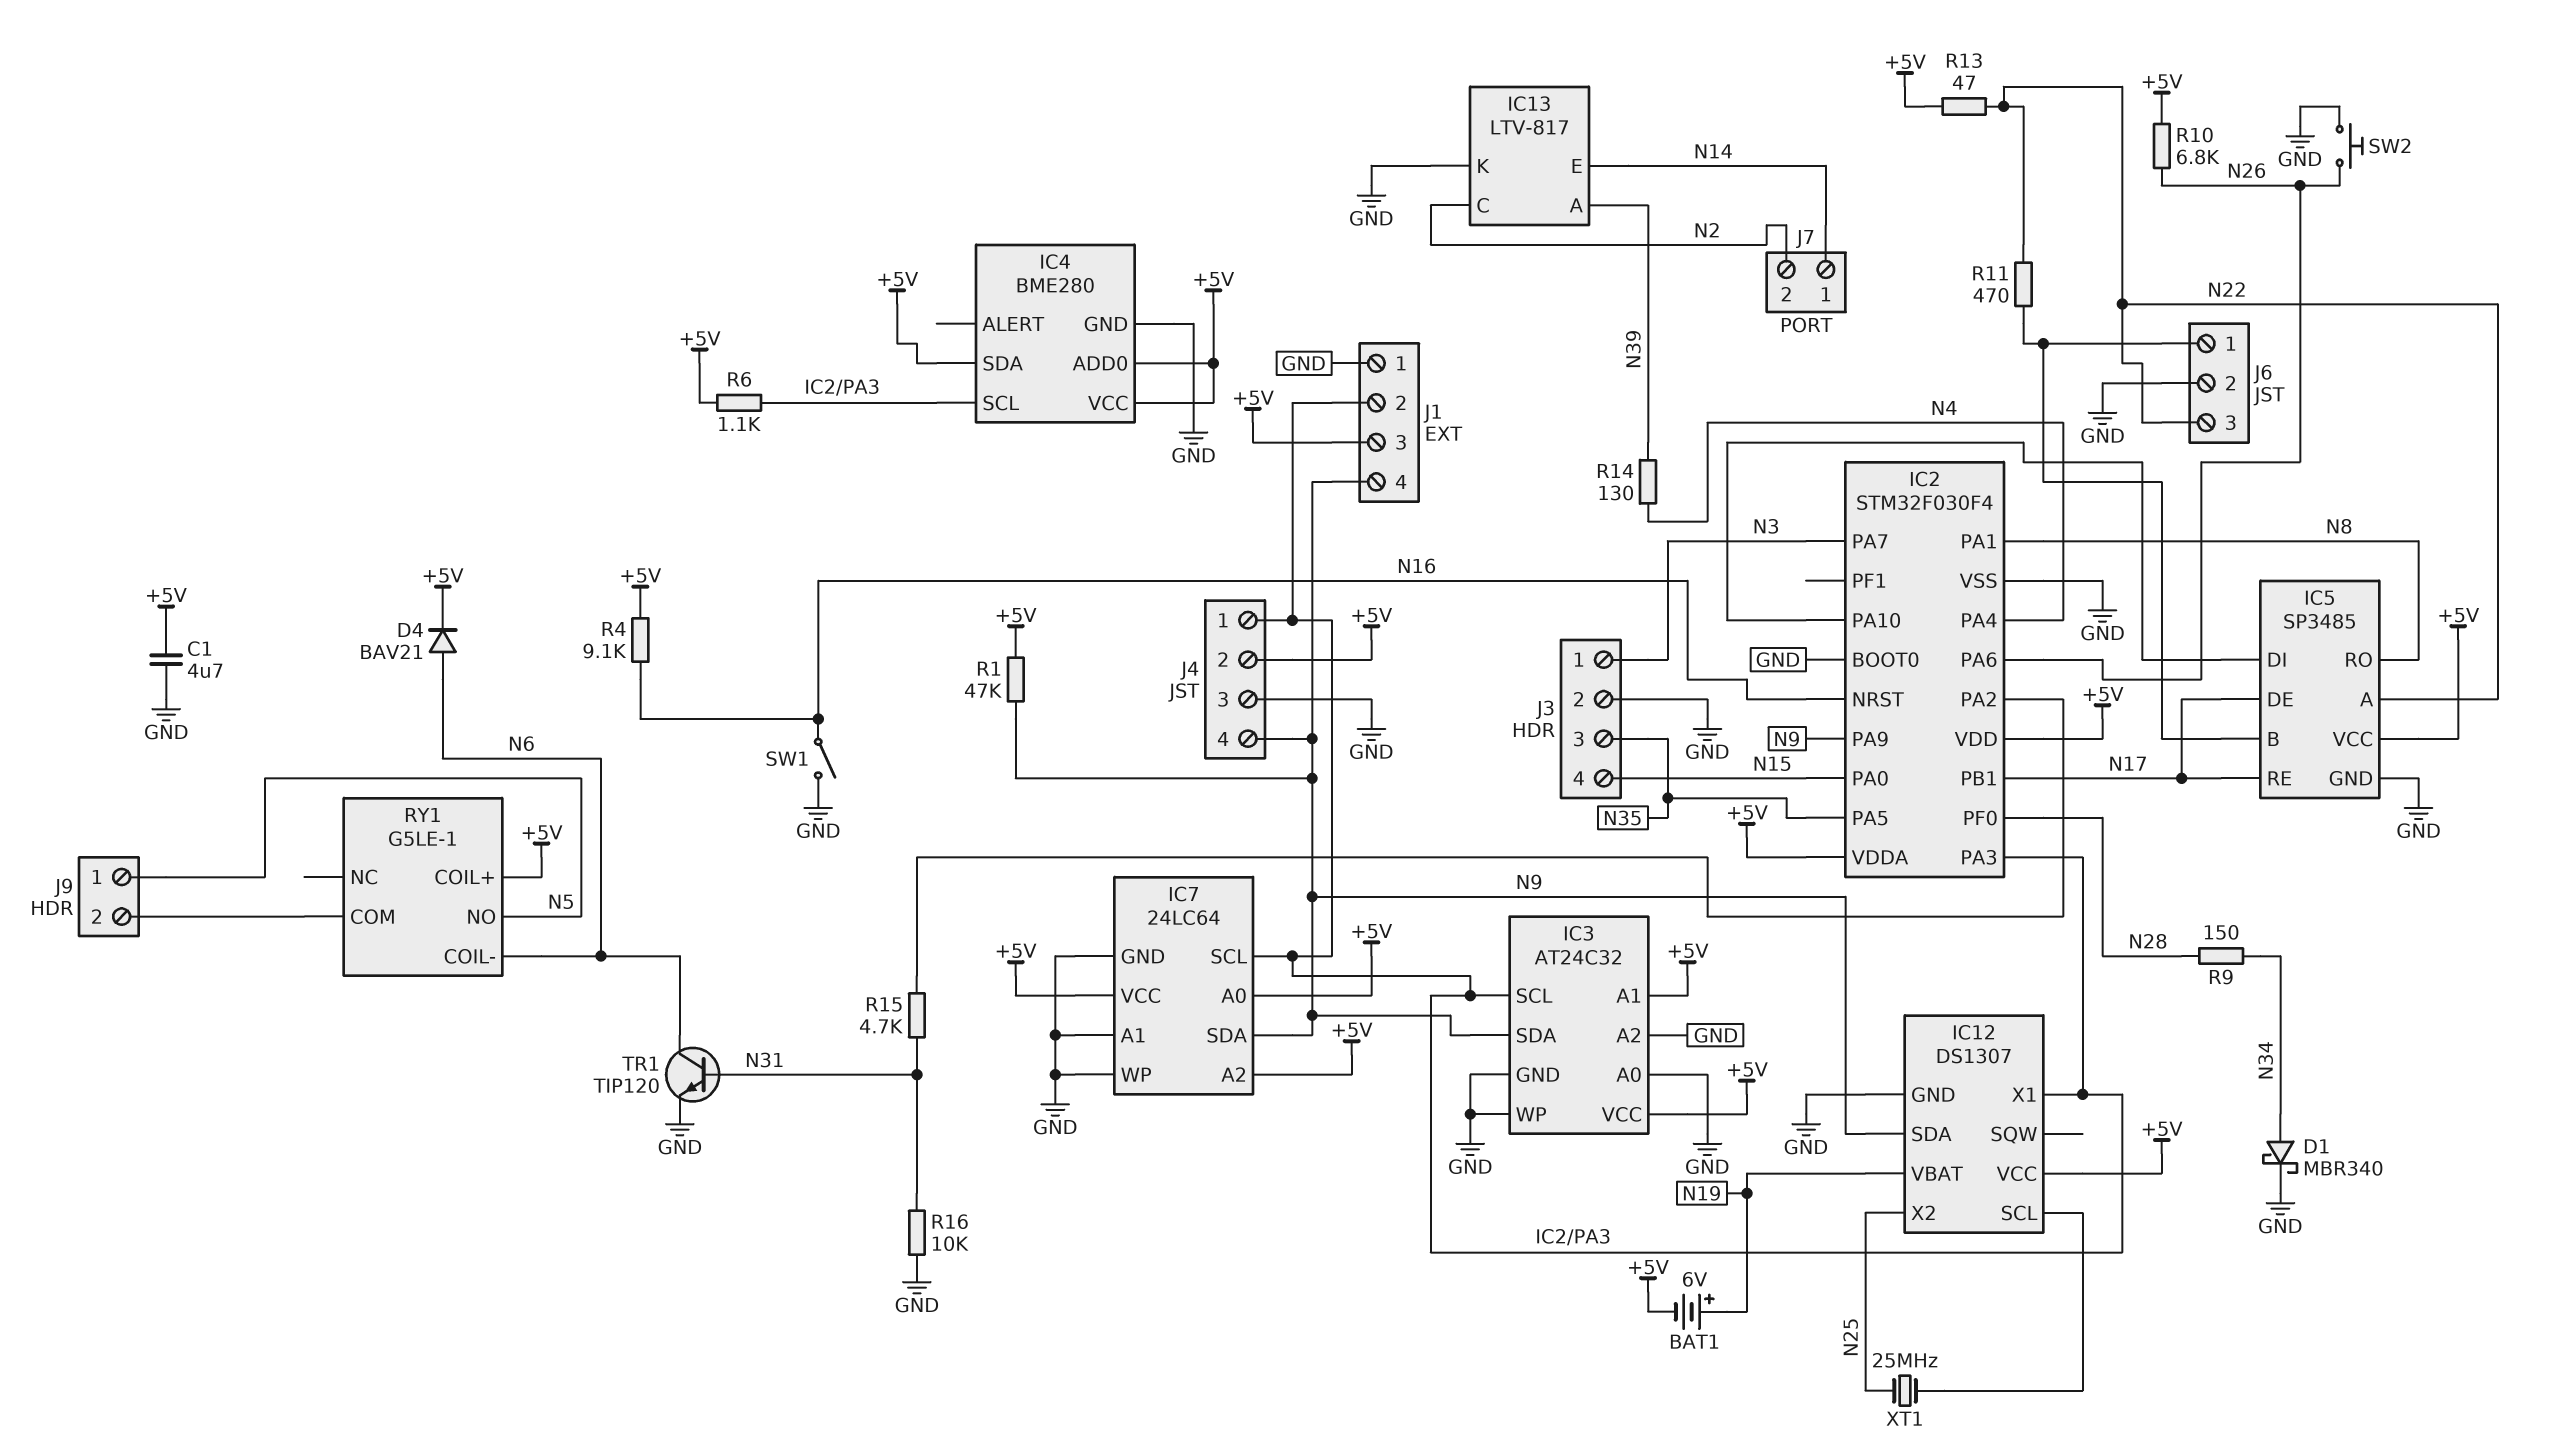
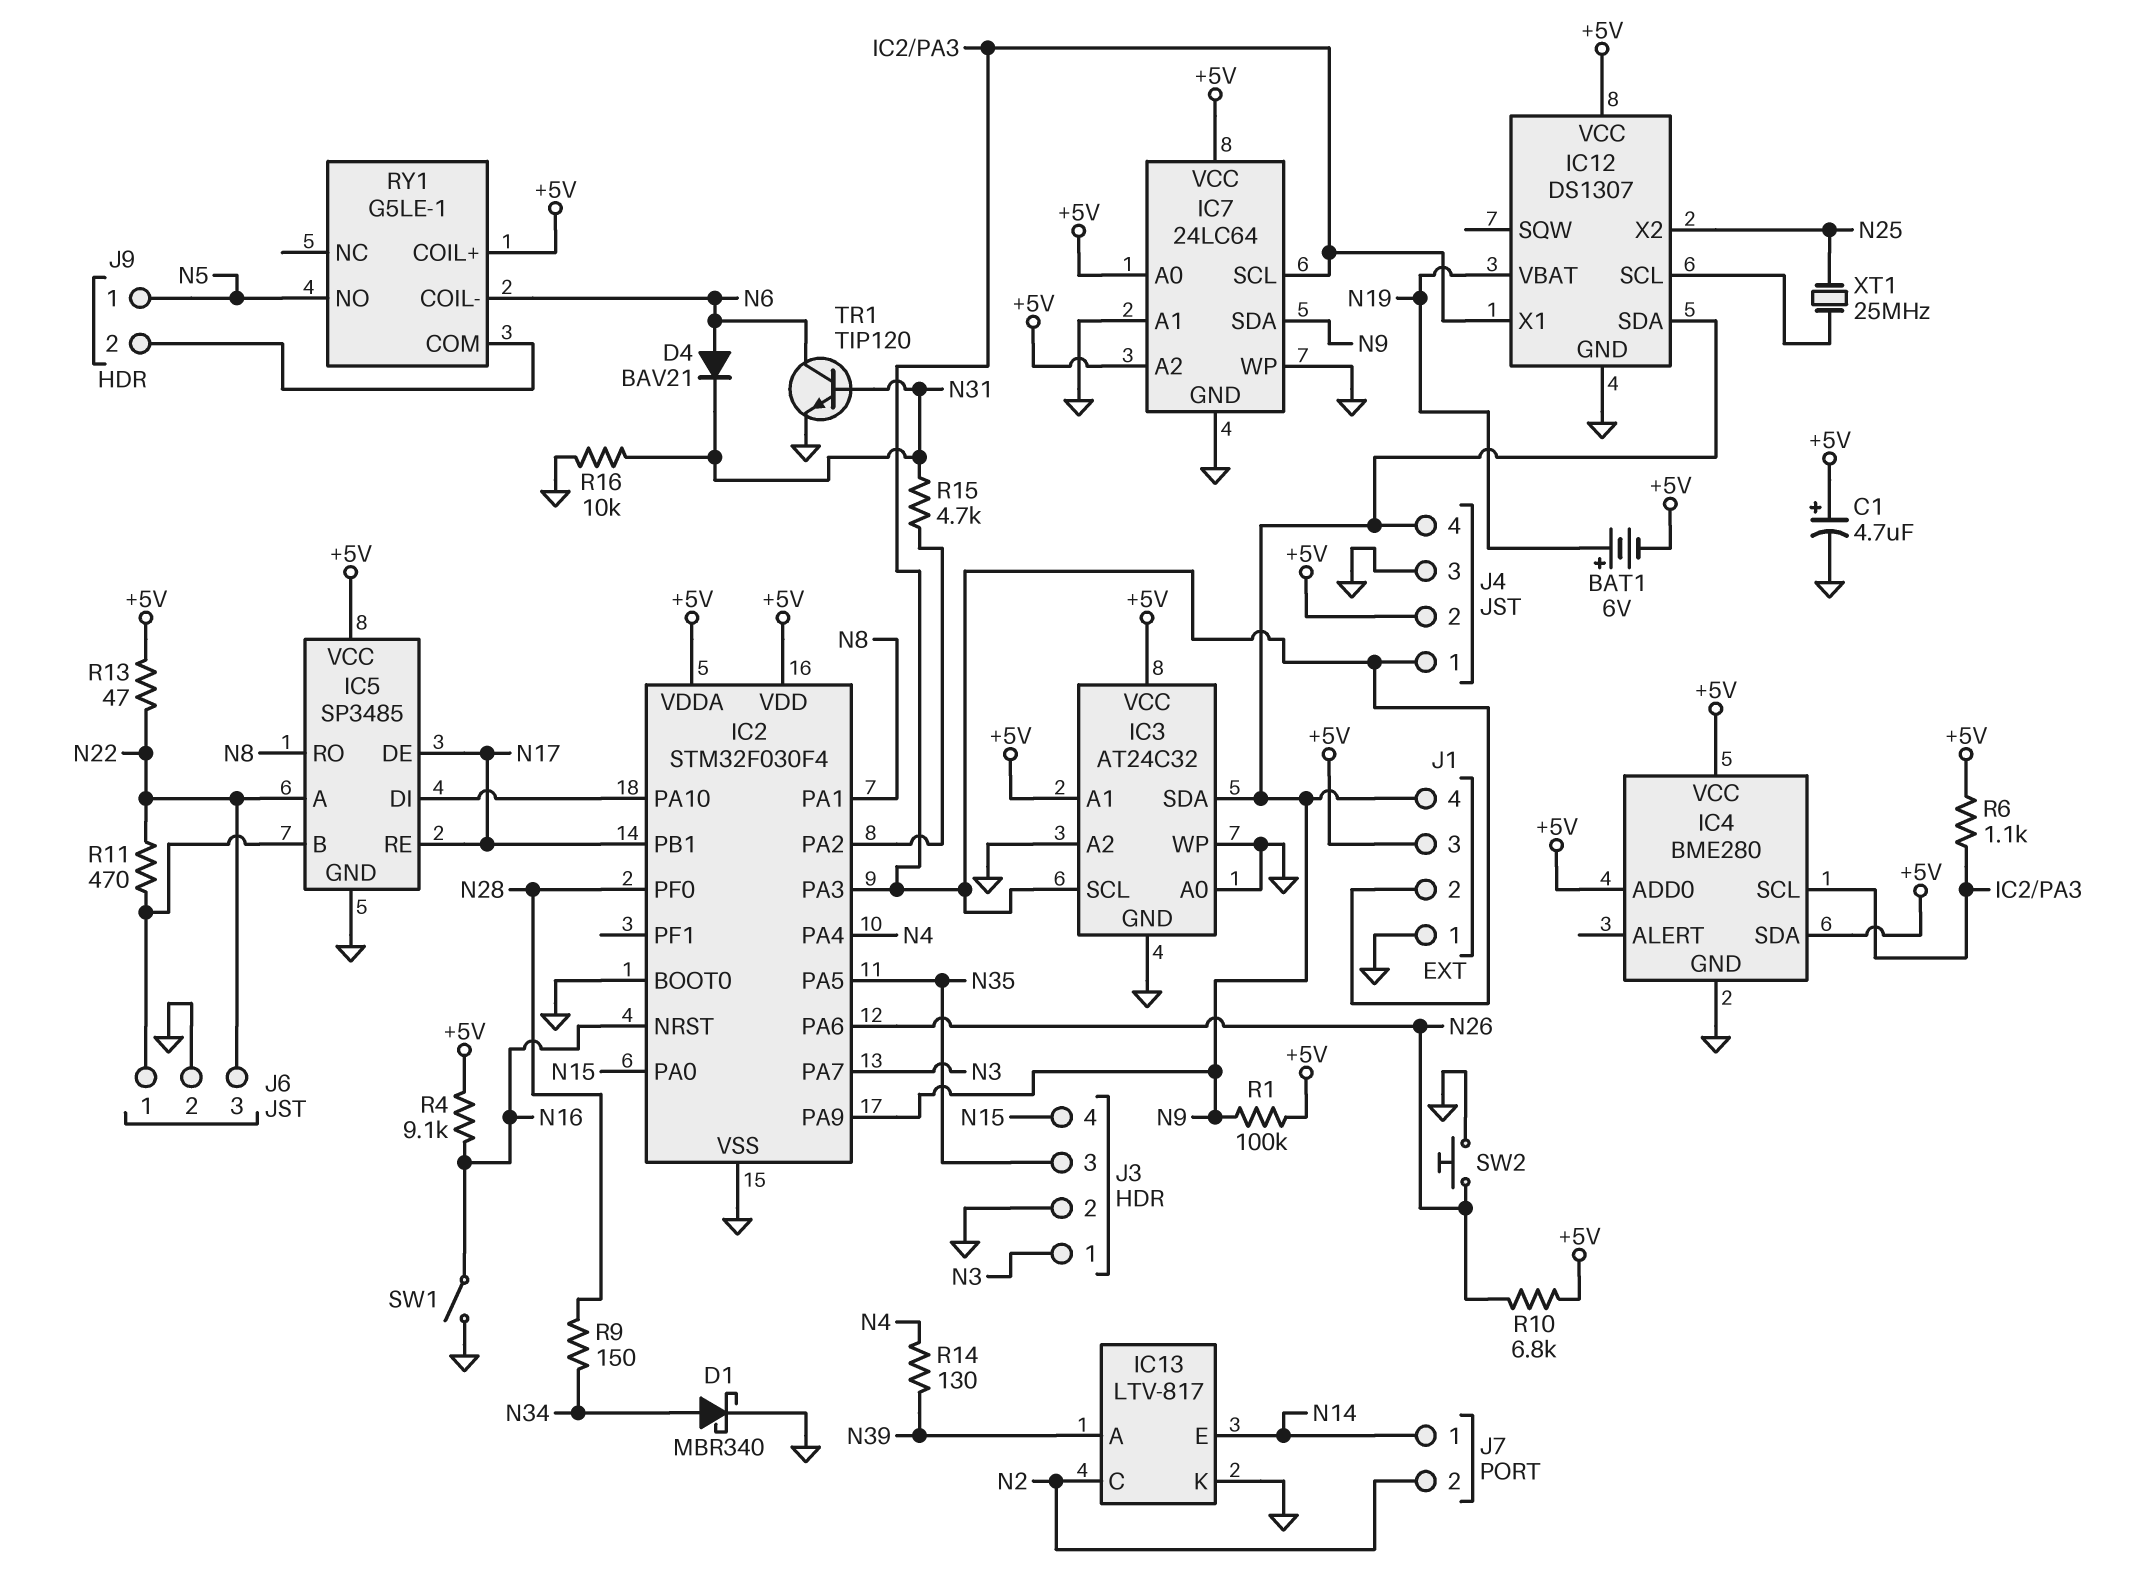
C1: 4.7uF (+5V, GND) -> 4.7uF (plus +5V, minus GND)
D4: diode BAV21 (A N6, K +5V) -> diode BAV21 (A N6, K N31)
R1: 47k (+5V, N9) -> 100k (+5V, N9)

